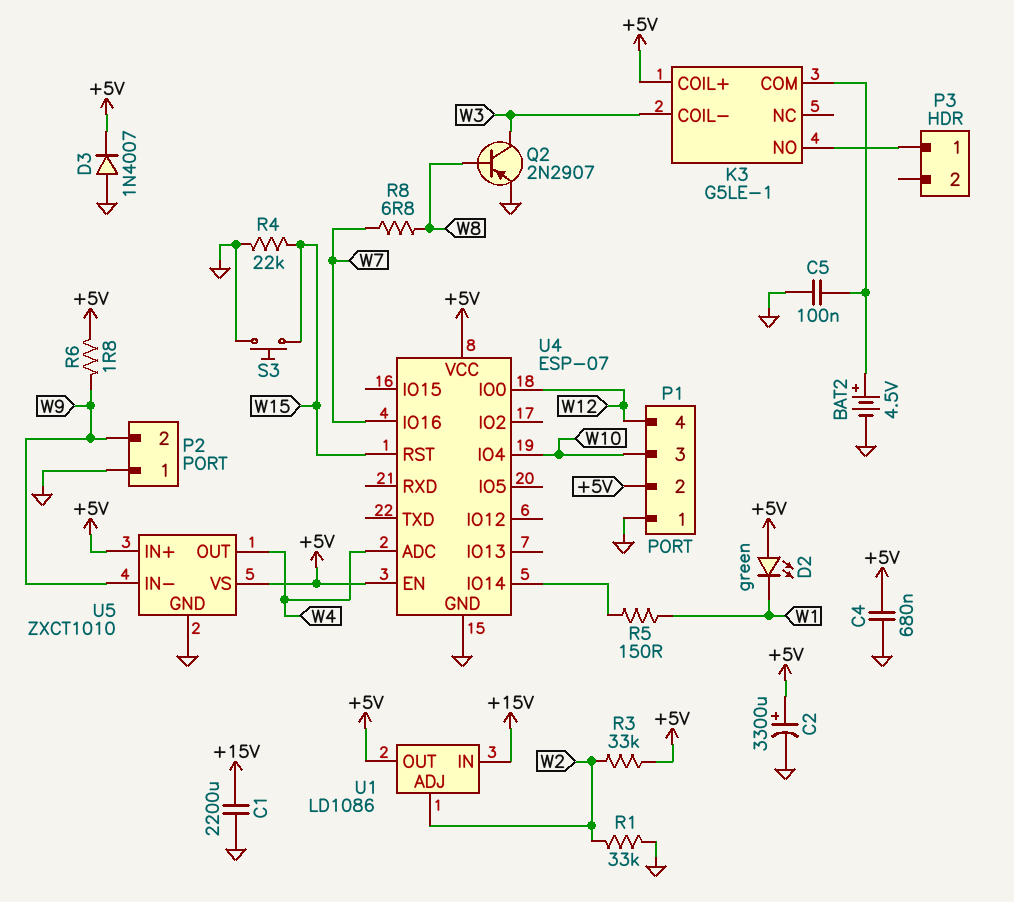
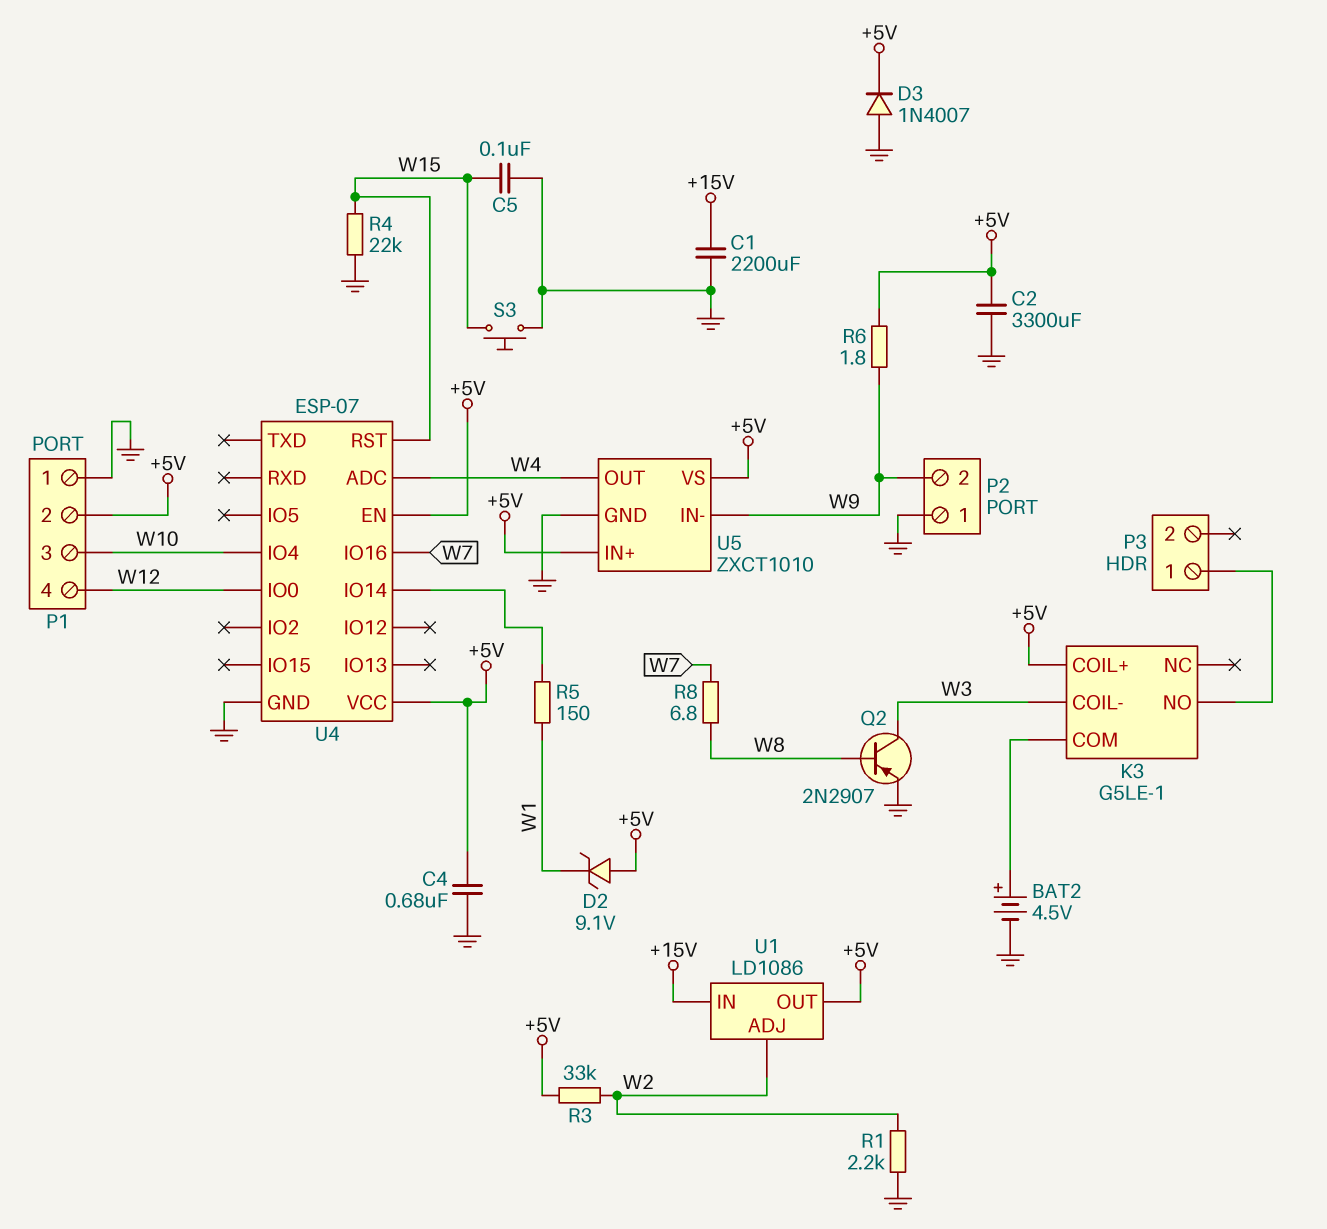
C2: 3300uF (plus +5V, minus GND) -> 3300uF (+5V, GND)
C5: 100nF (GND, K3/COM) -> 100nF (GND, W15)
D2: LED green (A +5V, K W1) -> zener 9.1V (A +5V, K W1)
R1: 33k (GND, W2) -> 2.2k (GND, W2)

